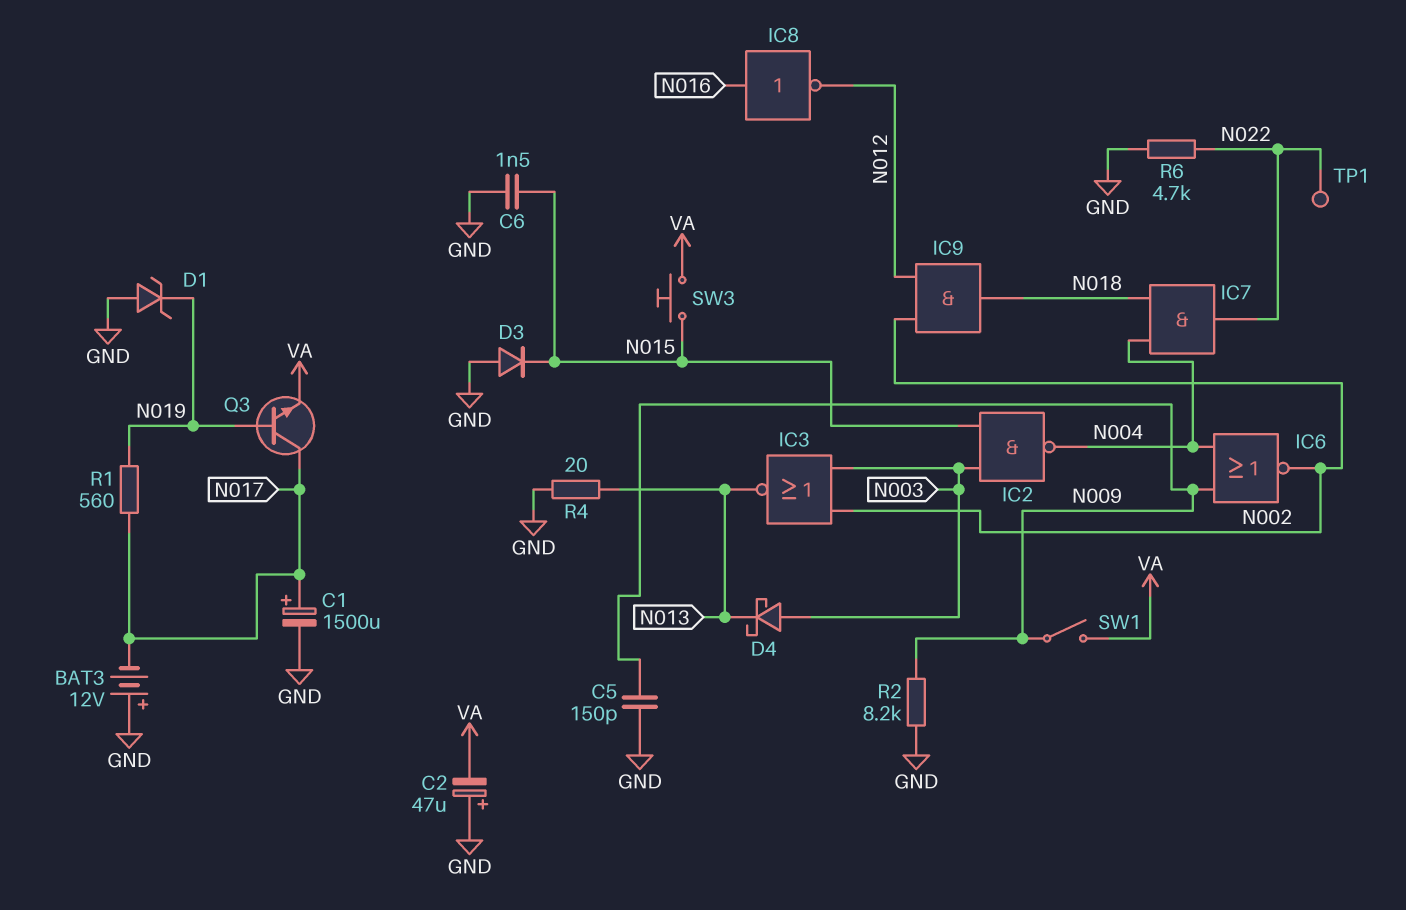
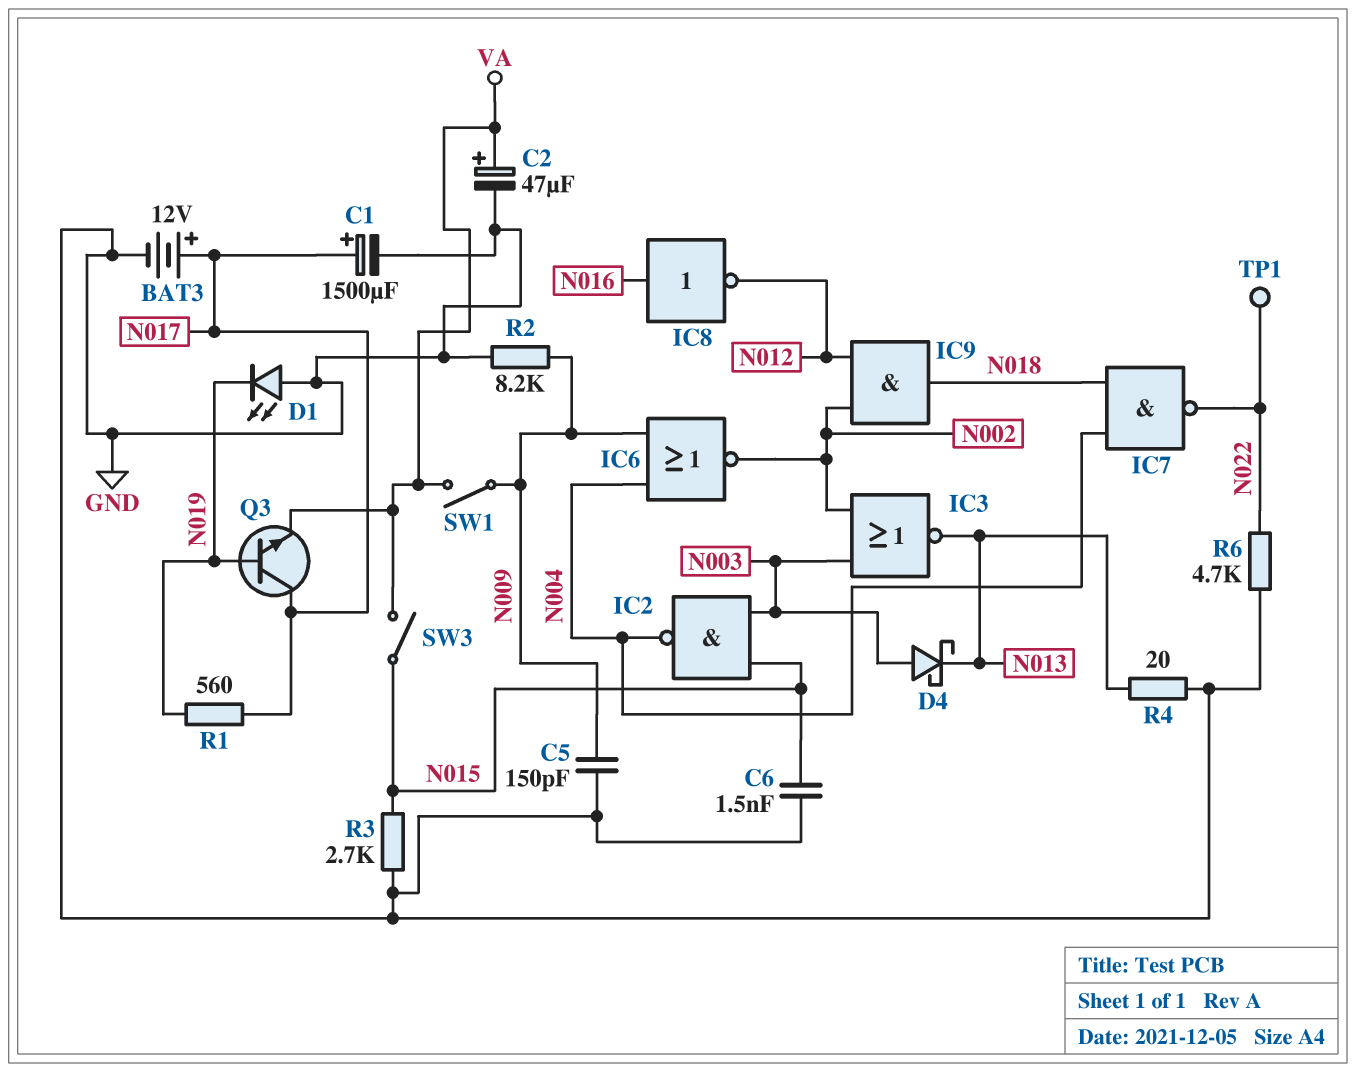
BAT3: 12V (plus GND, minus N017) -> 12V (plus N017, minus GND)
C2: 47uF (plus GND, minus VA) -> 47uF (plus VA, minus GND)
D1: zener (A GND, K N019) -> LED (A GND, K N019)
D3: diode (A GND, K N015) -> none
IC7: AND (in N004, in N018, out N022) -> NAND (in N004, in N018, out N022)
R3: none -> 2.7k (GND, N015)
SW3: button (N015, VA) -> switch (N015, VA)

